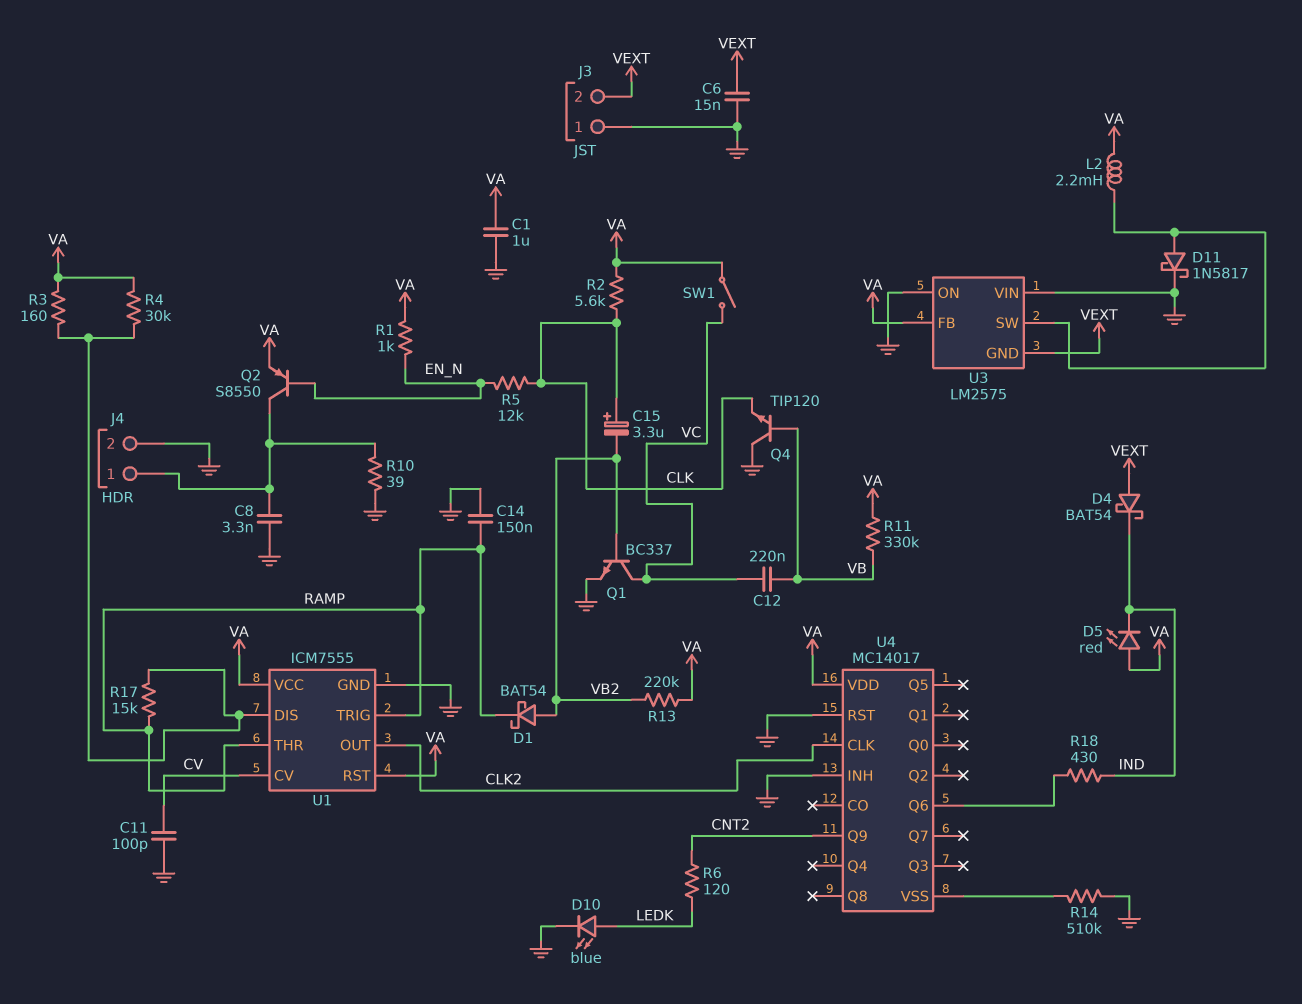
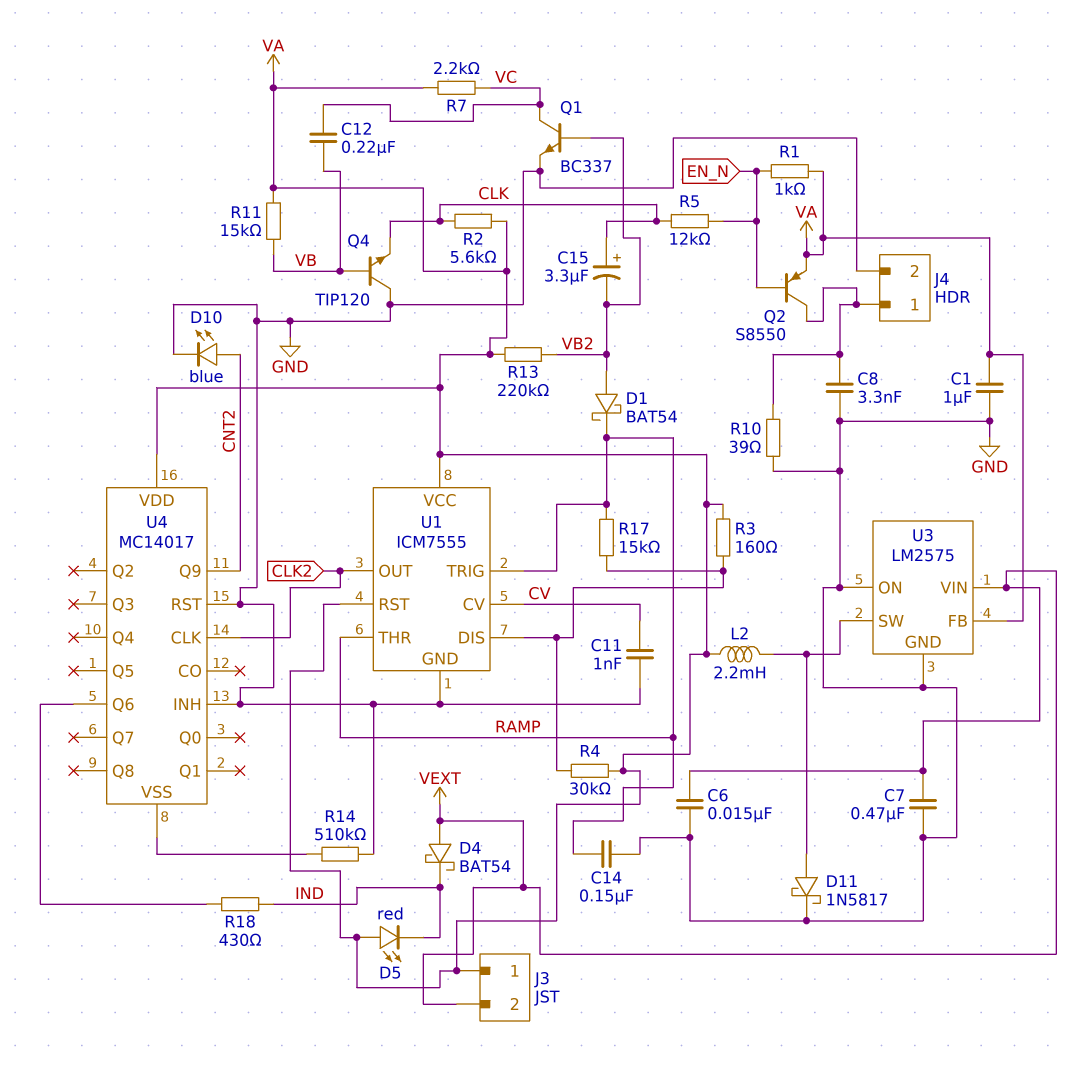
C7: none -> 470nF (GND, VEXT)
C11: 100pF (CV, GND) -> 1nF (CV, GND)
D10: LED blue (A LEDK, K GND) -> LED blue (A CNT2, K GND)
J3 pin 1: GND -> VA
R6: 120 (CNT2, LEDK) -> none
R7: none -> 2.2k (VA, VC)
R11: 330k (VA, VB) -> 15k (VA, VB)
SW1: switch (VA, VC) -> none
U3 pin GND: VEXT -> GND
U3 pin VIN: GND -> VEXT

